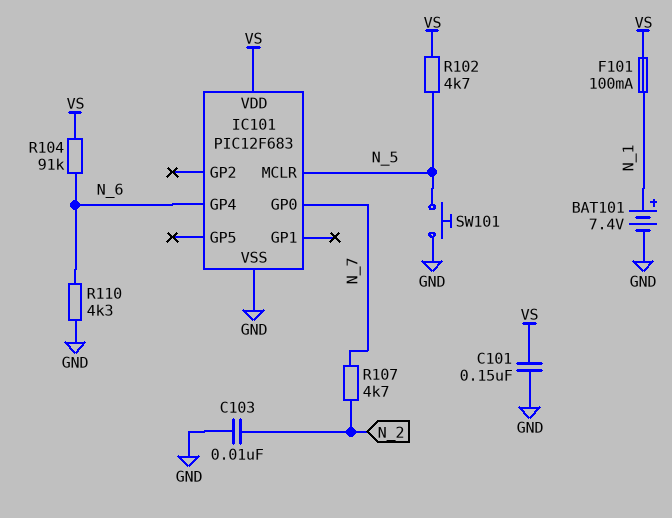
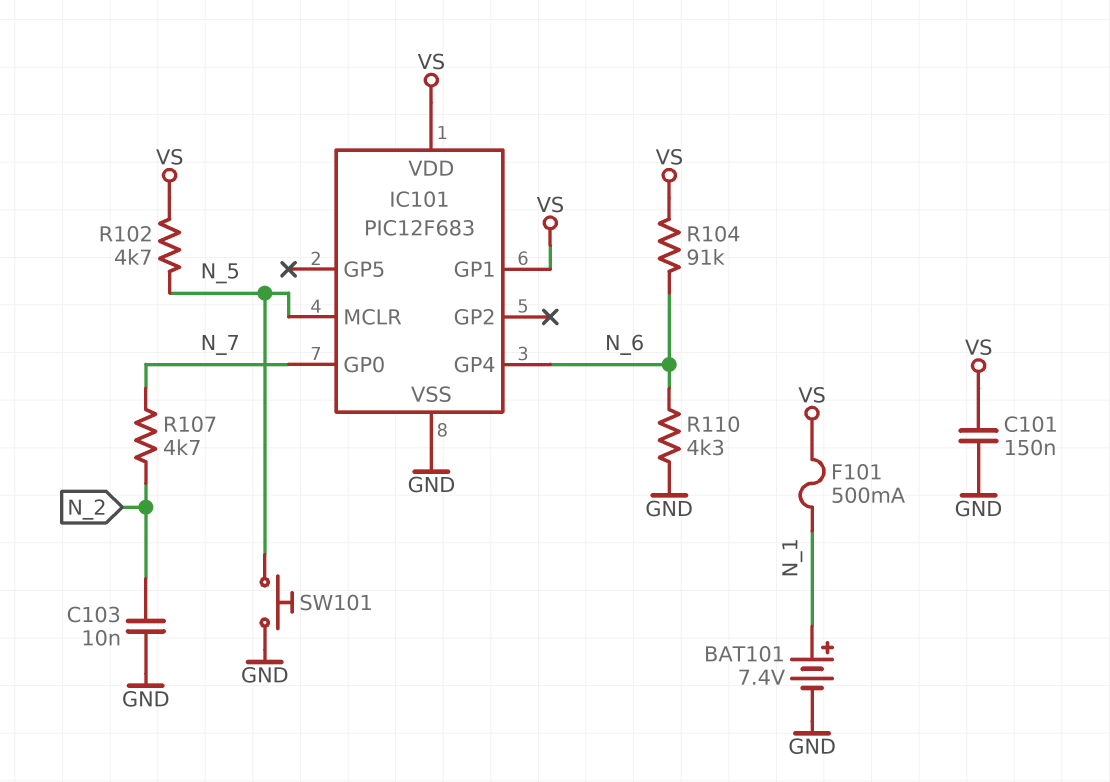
F101: 100mA (N_1, VS) -> 500mA (N_1, VS)
IC101 pin GP1: none -> VS

